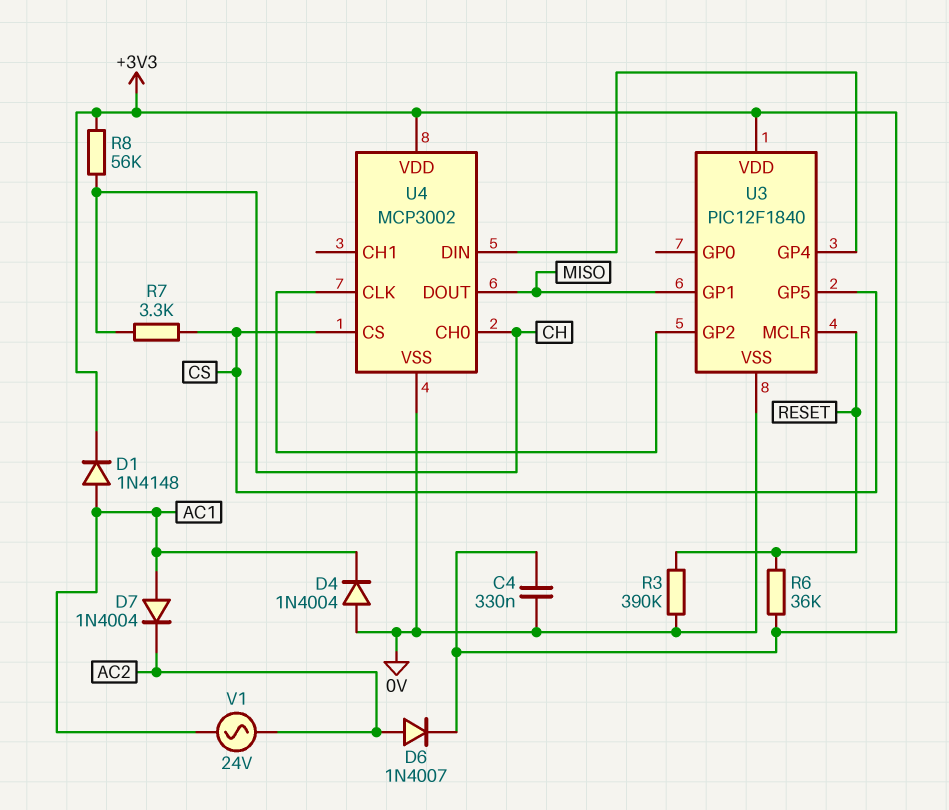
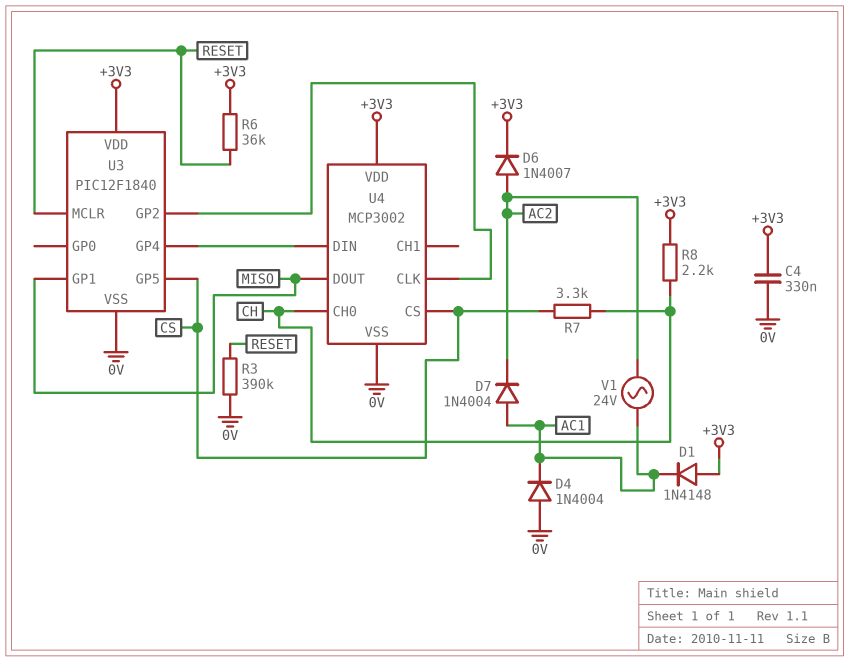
D1: diode 1N4148 (A AC1, K +3V3) -> diode 1N4148 (A +3V3, K AC1)
R8: 56k (+3V3, CH) -> 2.2k (+3V3, CH)

